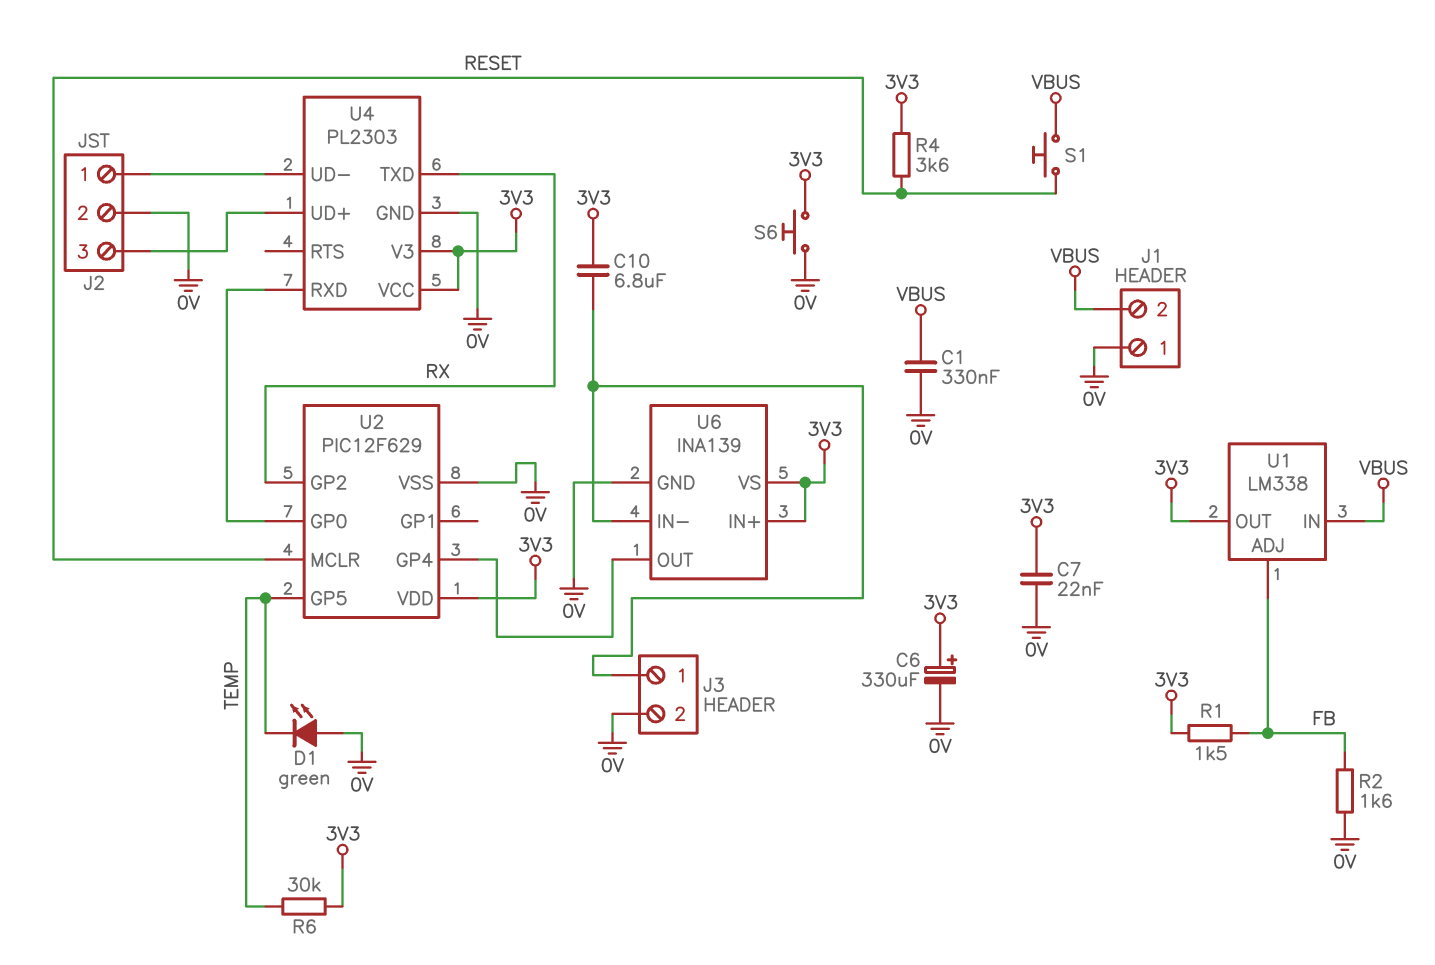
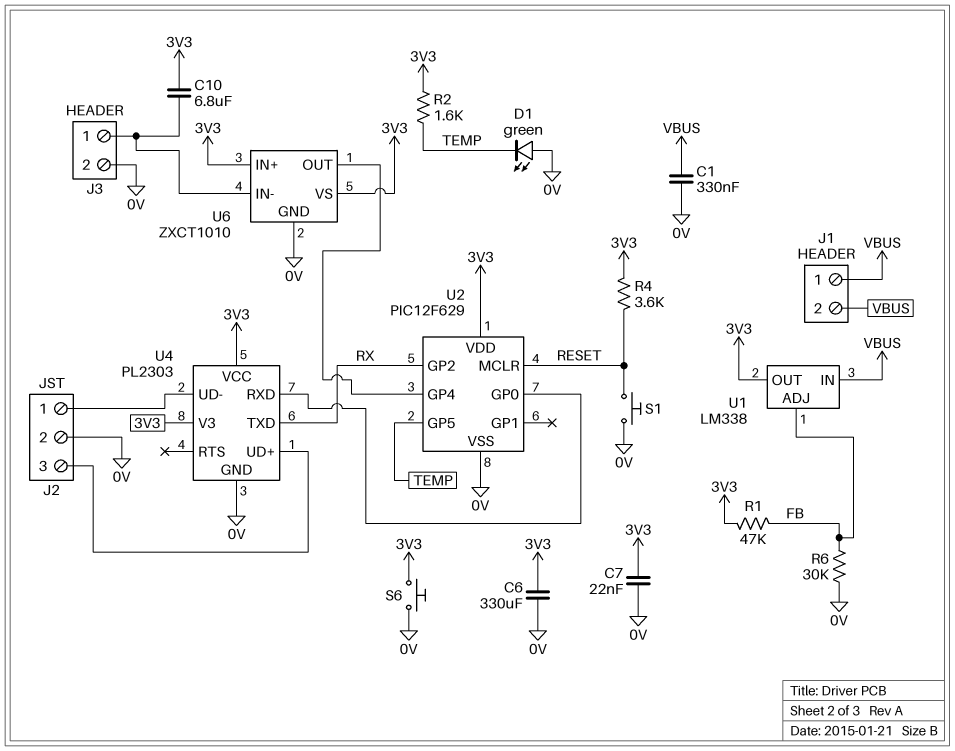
C6: 330uF (plus 3V3, minus 0V) -> 330uF (0V, 3V3)
J1 pin 1: 0V -> VBUS
R1: 1.5k (3V3, FB) -> 47k (3V3, FB)
R2: 1.6k (0V, FB) -> 1.6k (3V3, TEMP)
R6: 30k (3V3, TEMP) -> 30k (0V, FB)
S1: button (RESET, VBUS) -> button (0V, RESET)
U6: INA139 -> ZXCT1010

